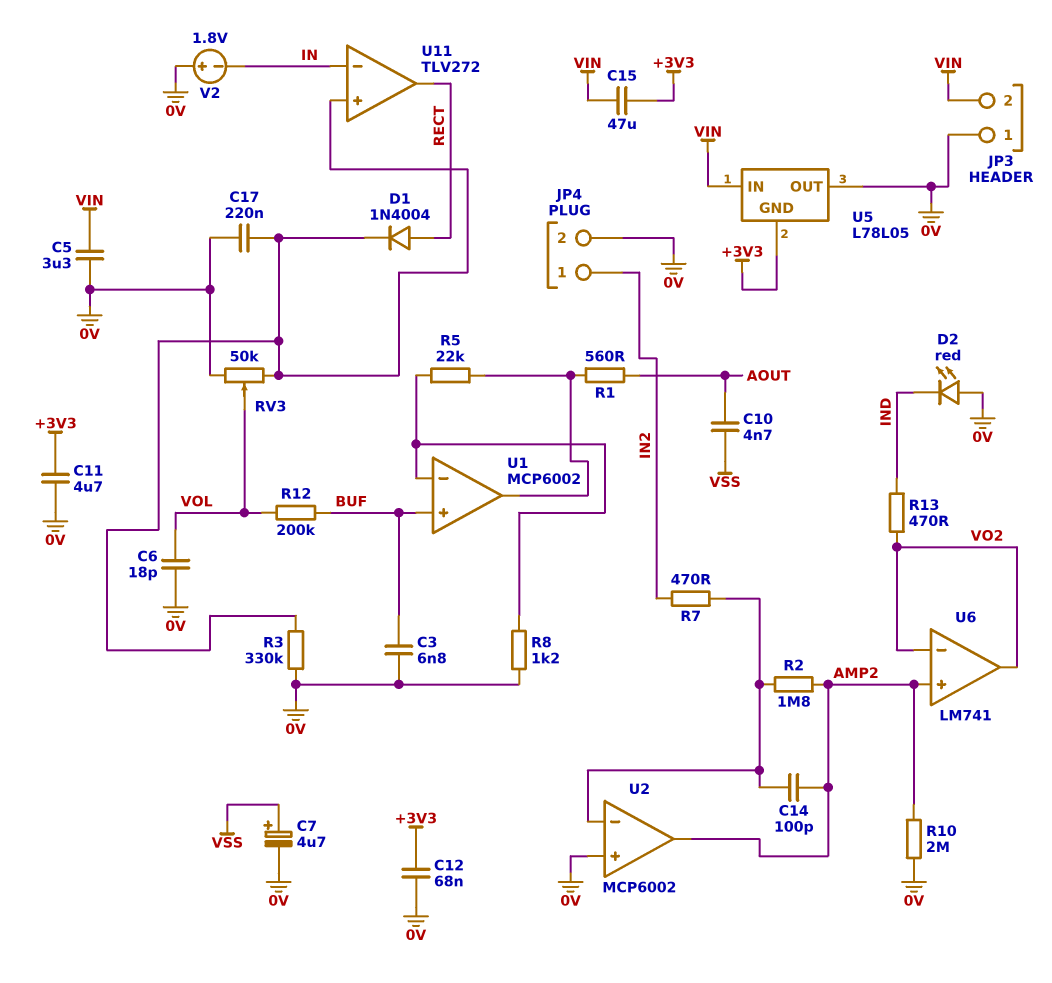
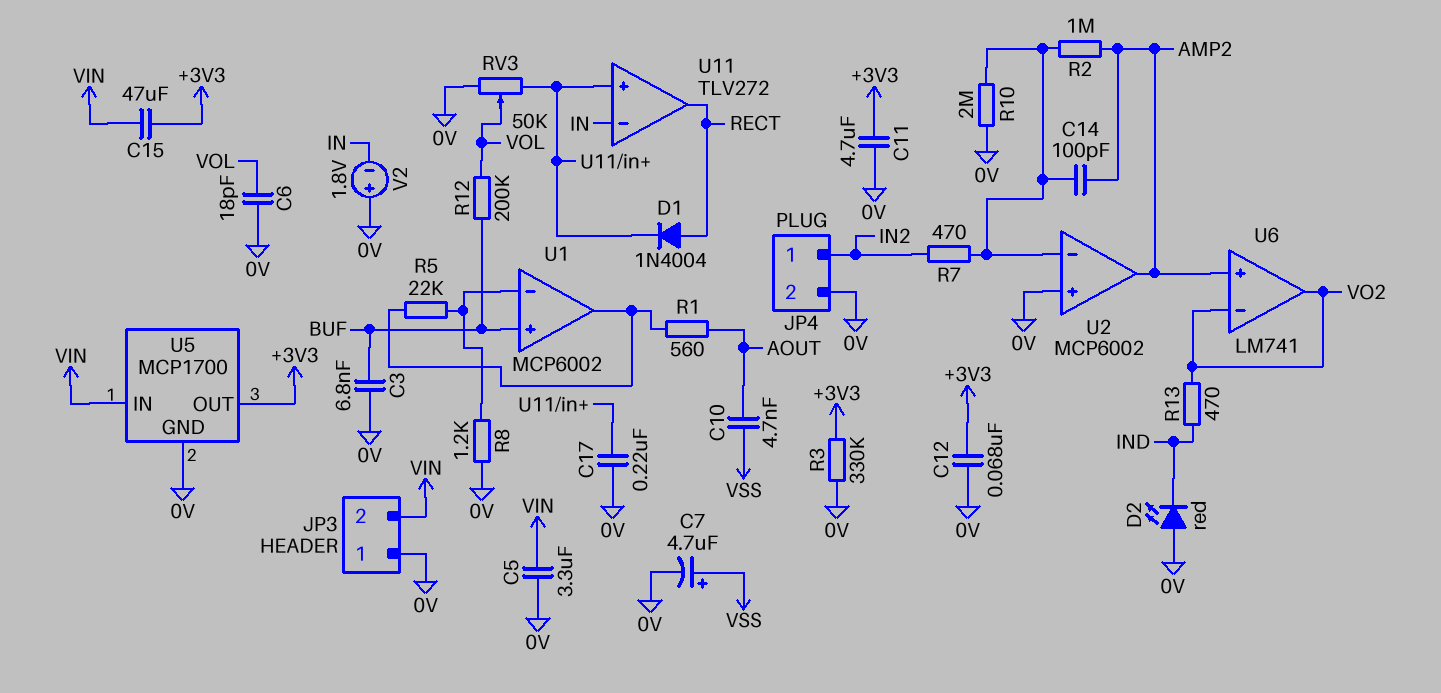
R2: 1.8M (AMP2, U2/in-) -> 1M (AMP2, U2/in-)
R3: 330k (0V, U11/in+) -> 330k (+3V3, 0V)
R10: 2M (0V, AMP2) -> 2M (0V, U2/in-)
U5: L78L05 -> MCP1700
U5 pin GND: +3V3 -> 0V
U5 pin OUT: 0V -> +3V3

